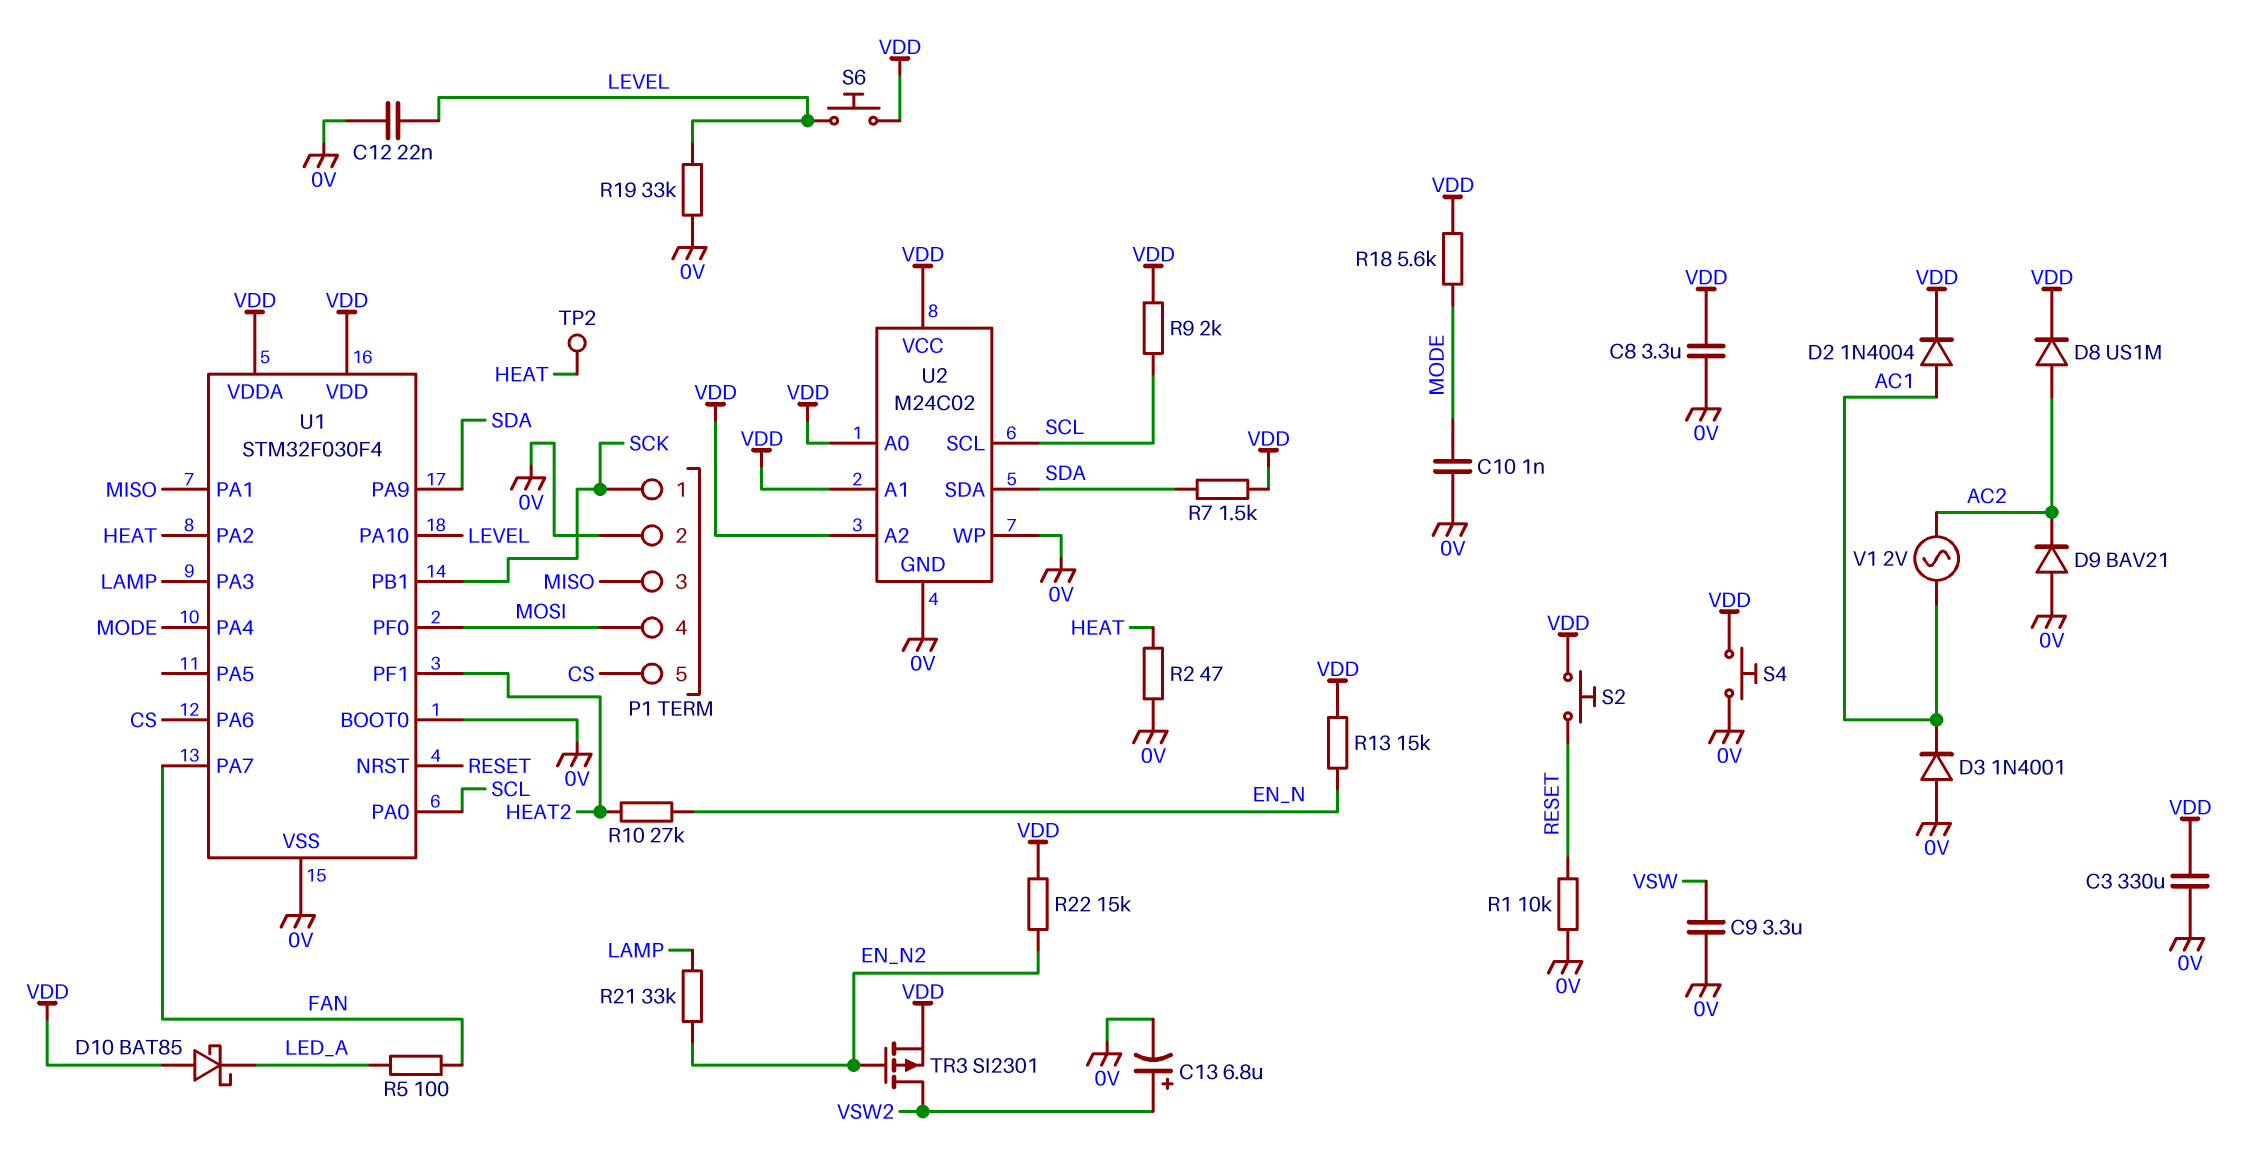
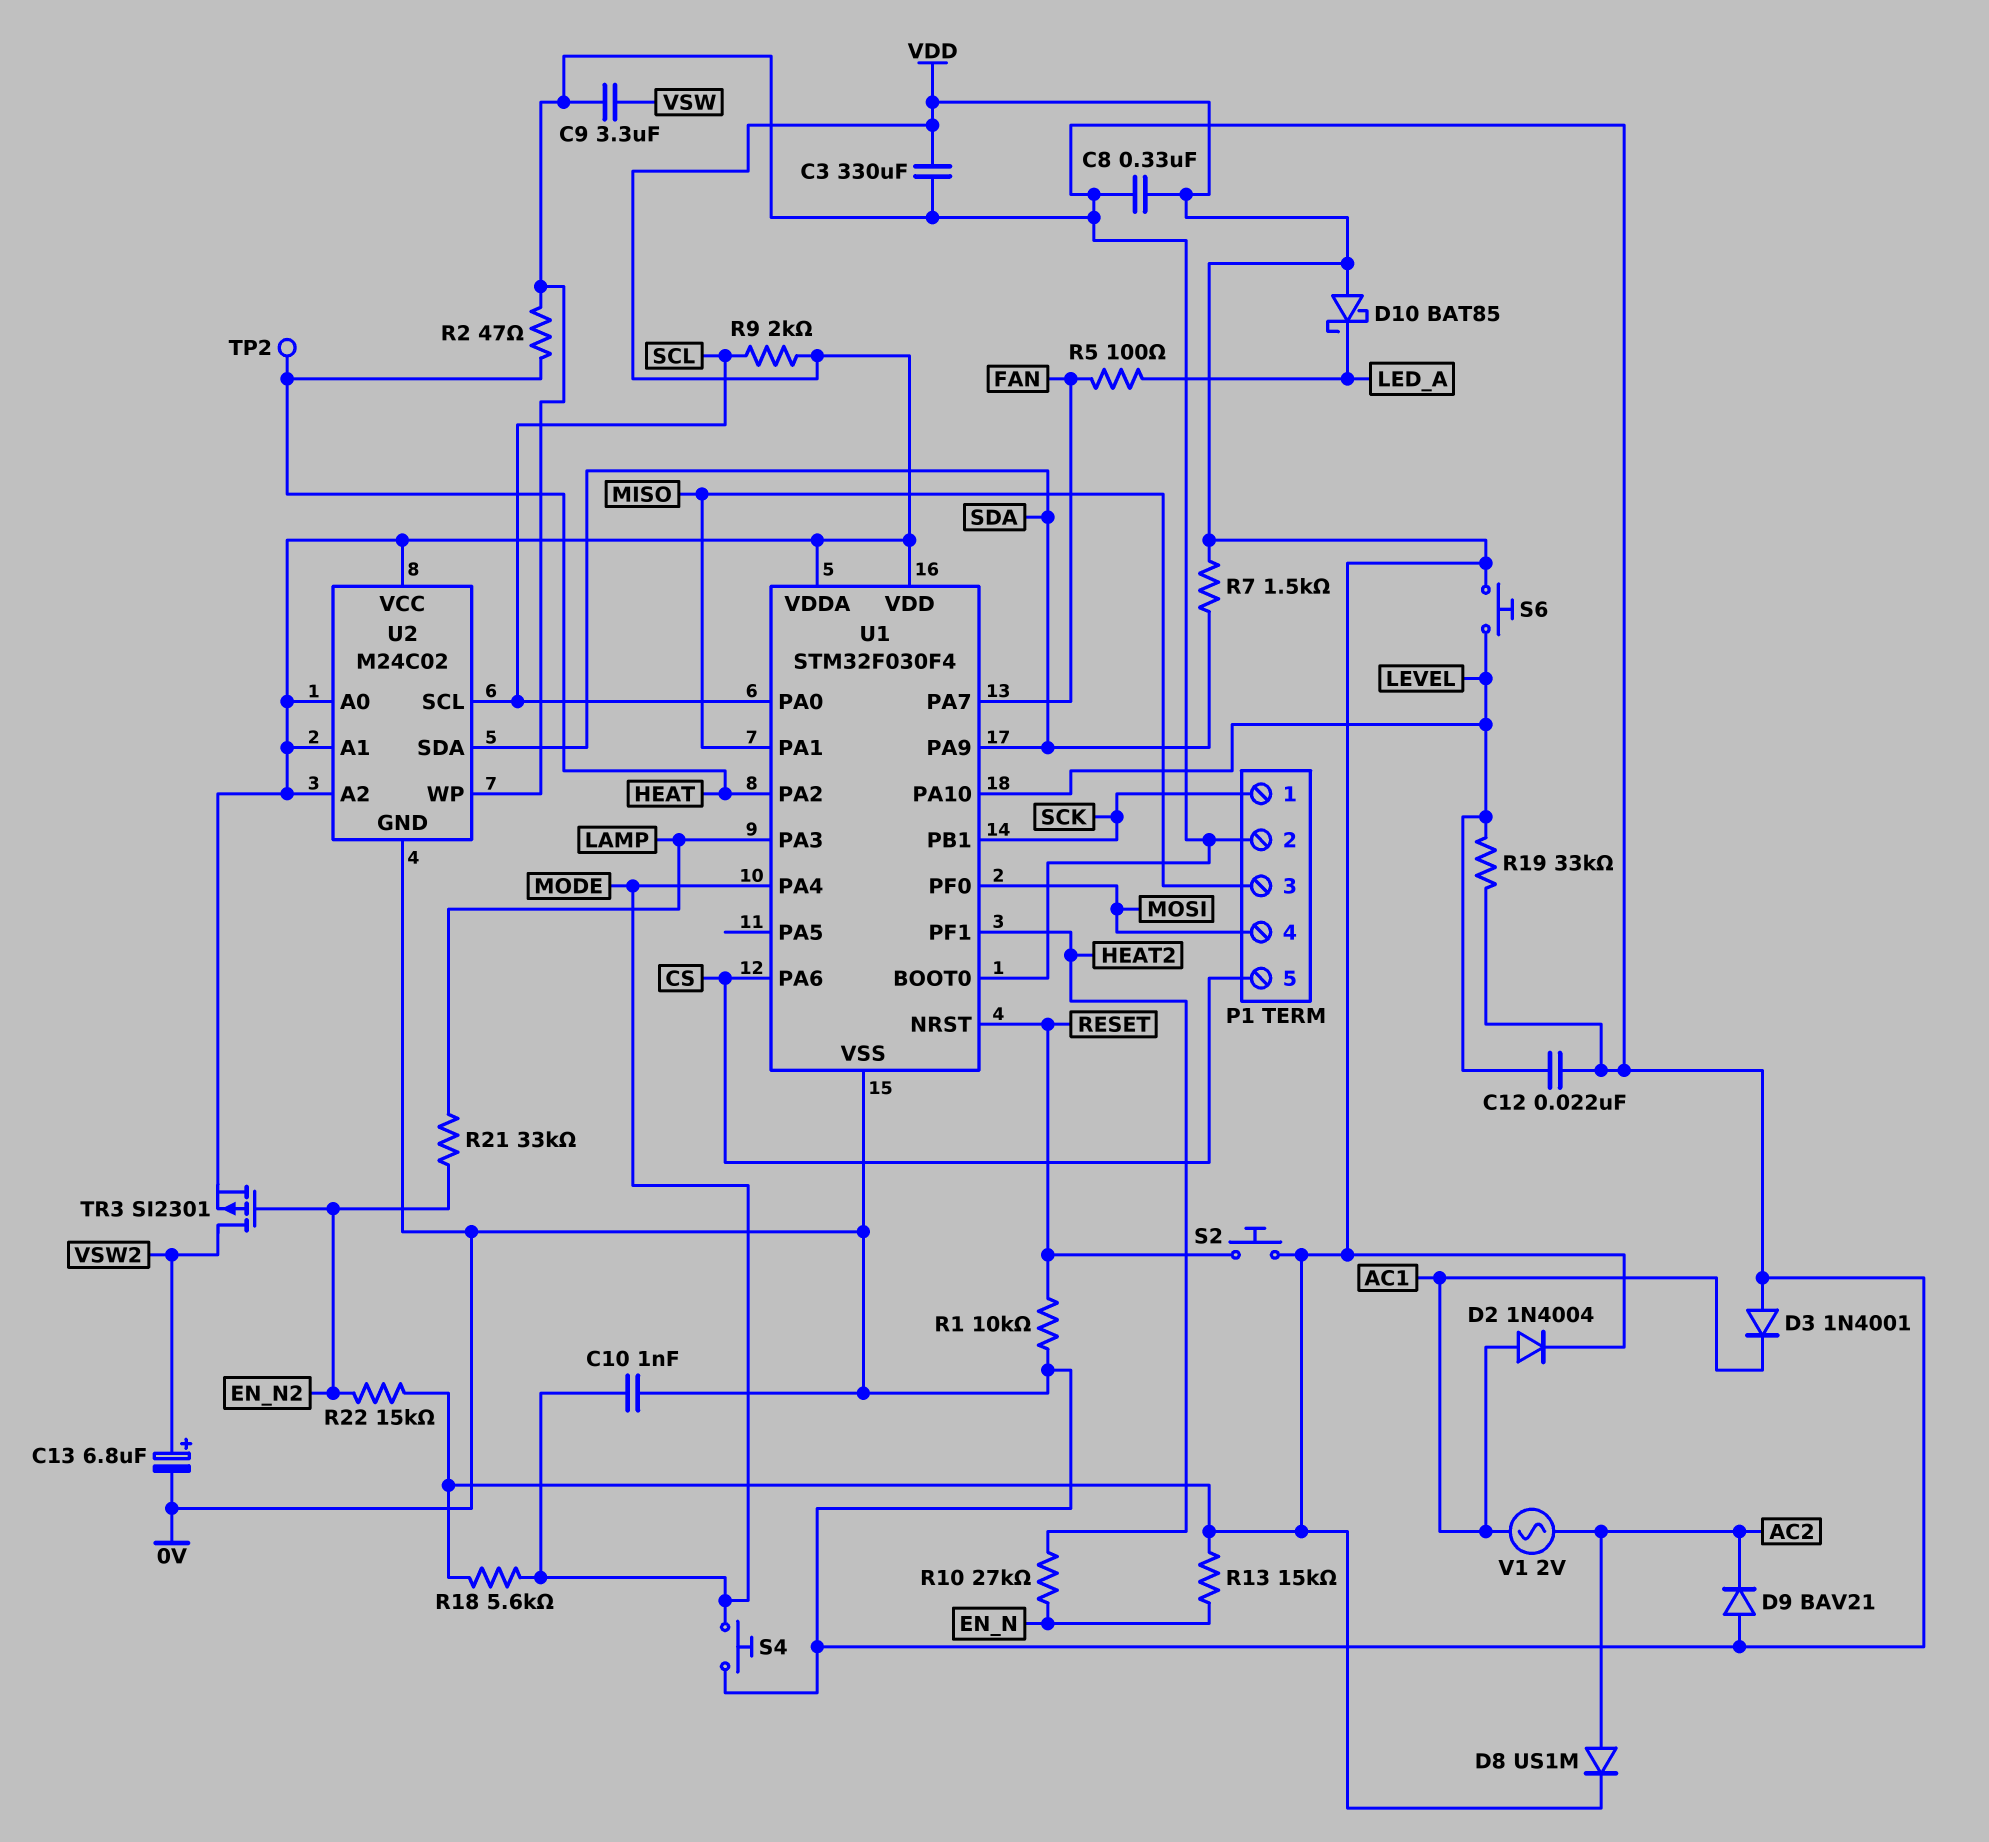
C8: 3.3uF (0V, VDD) -> 330nF (0V, VDD)
S4: button (0V, VDD) -> button (0V, MODE)

